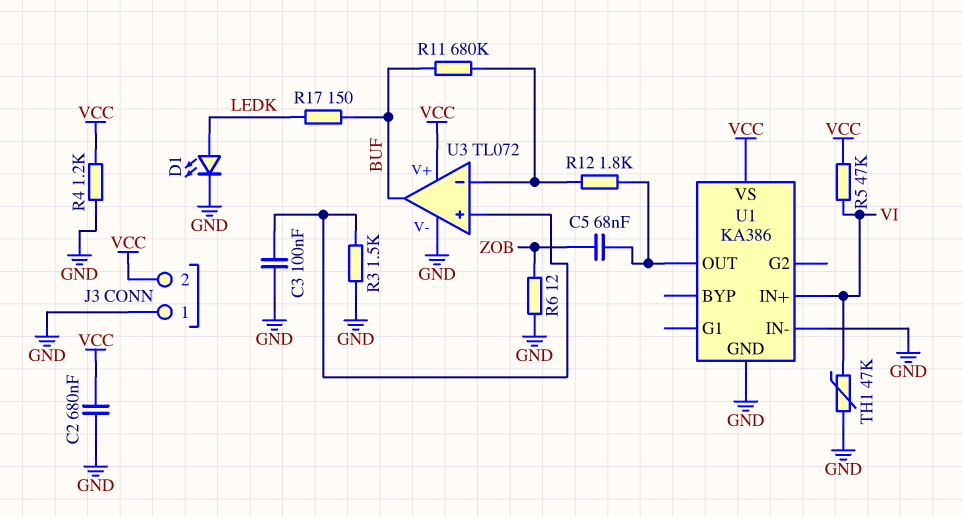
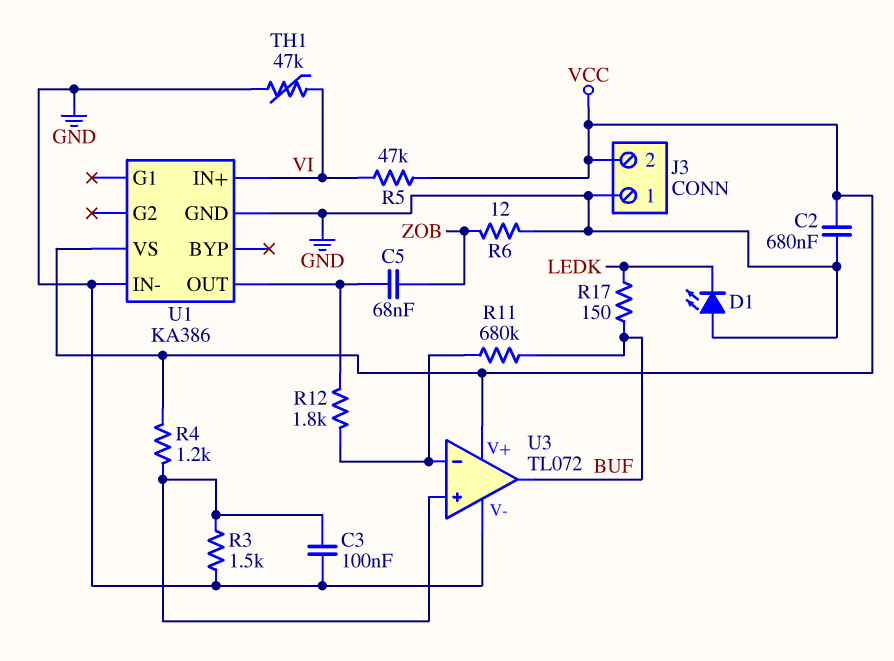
D1: LED (A LEDK, K GND) -> LED (A GND, K LEDK)
R4: 1.2k (GND, VCC) -> 1.2k (U3/in+, VCC)

